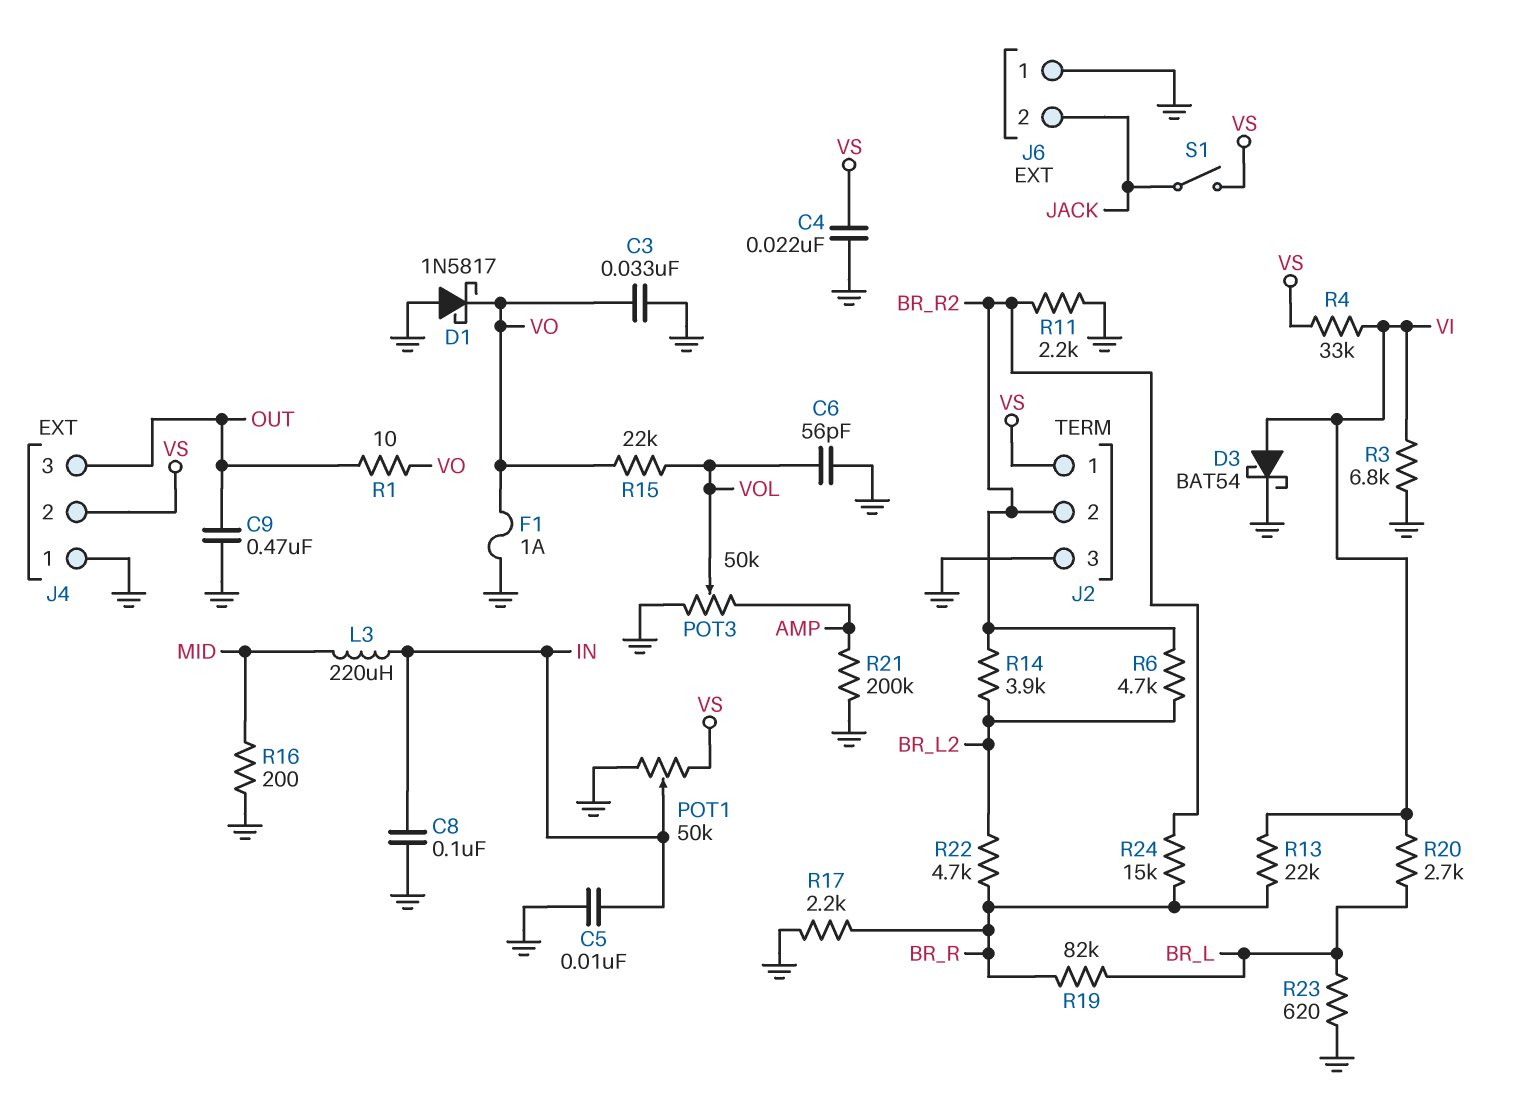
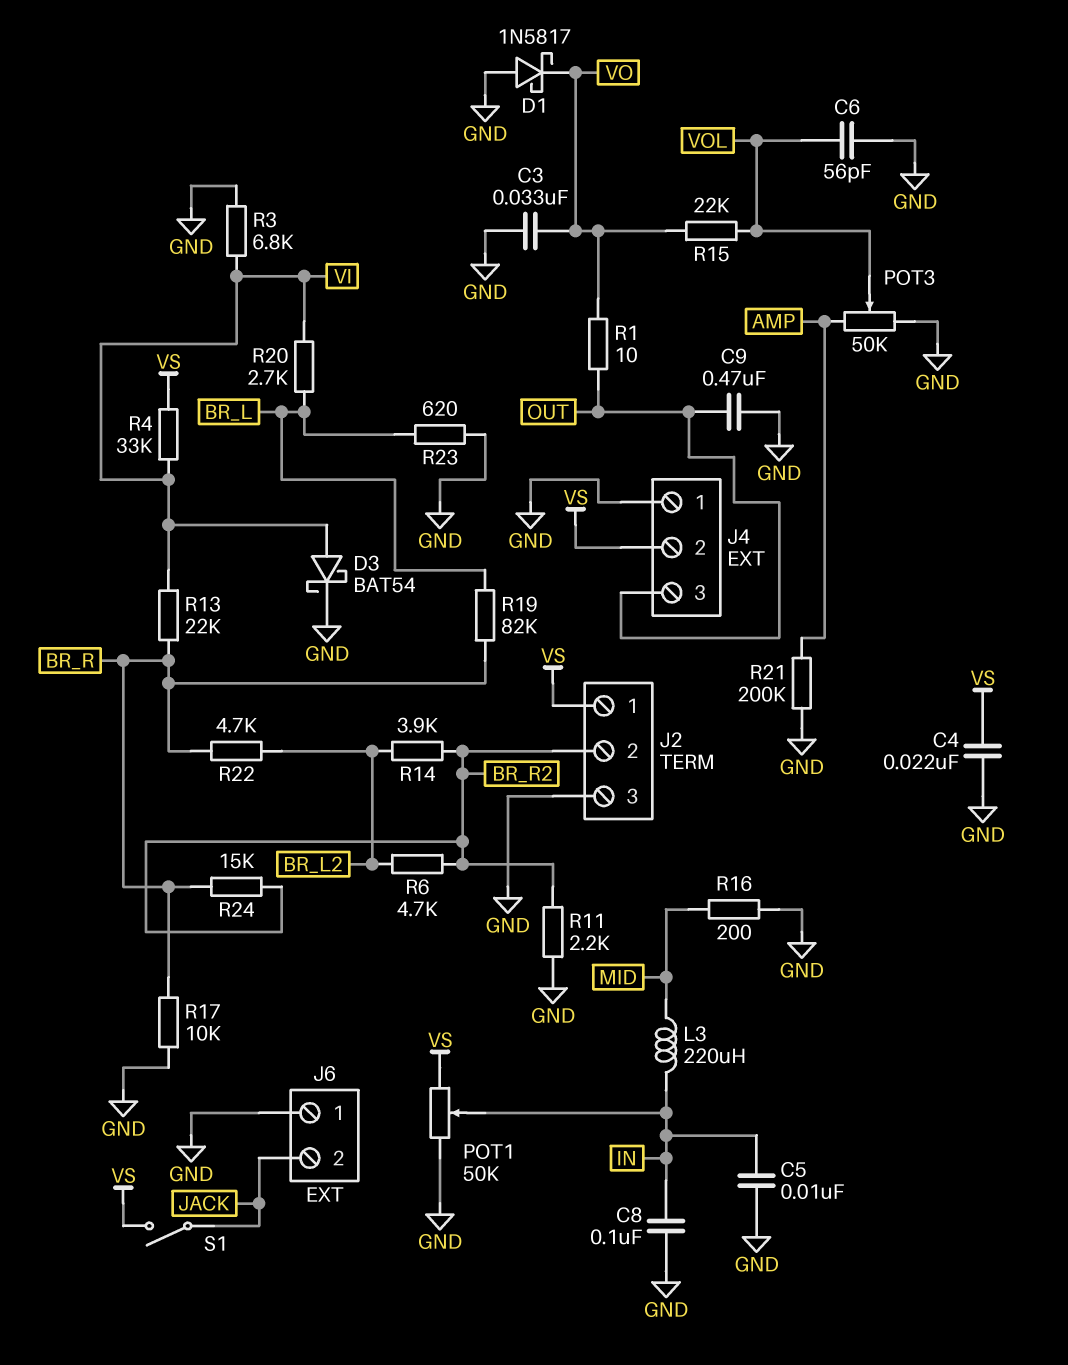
F1: 1A (GND, VO) -> none
R17: 2.2k (BR_R, GND) -> 10k (BR_R, GND)

